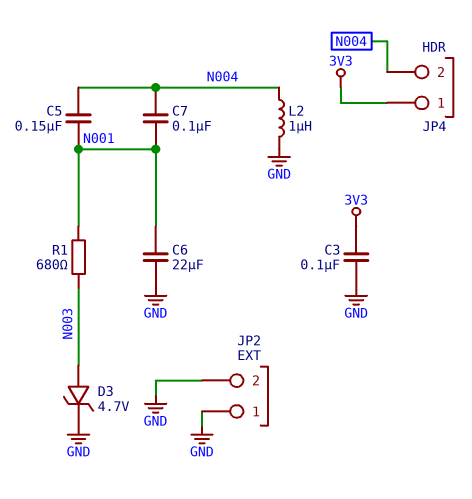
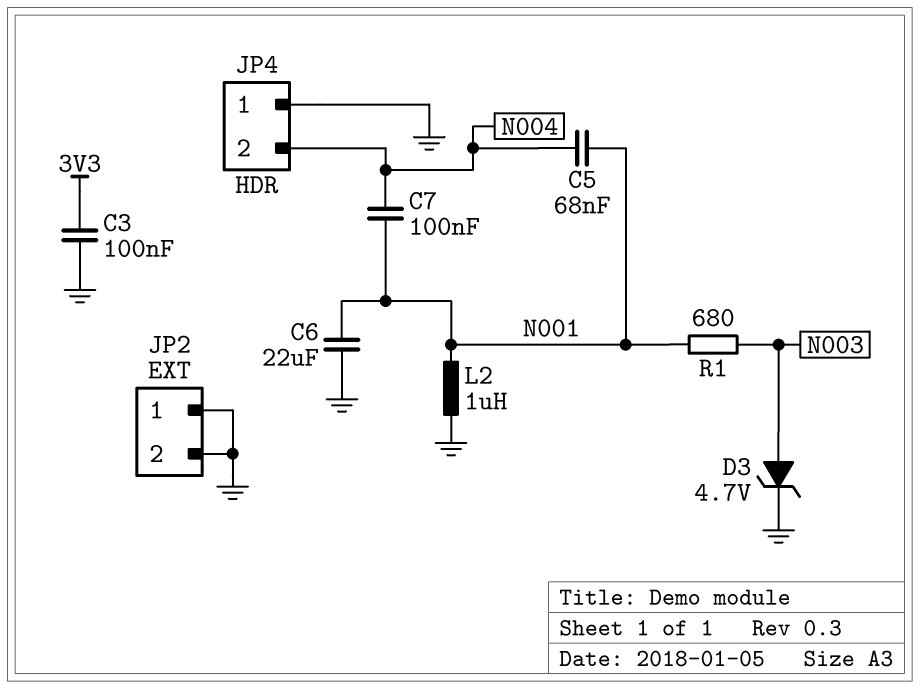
C5: 150nF (N001, N004) -> 68nF (N001, N004)
JP4 pin 1: 3V3 -> GND
L2: 1uH (GND, N004) -> 1uH (GND, N001)

